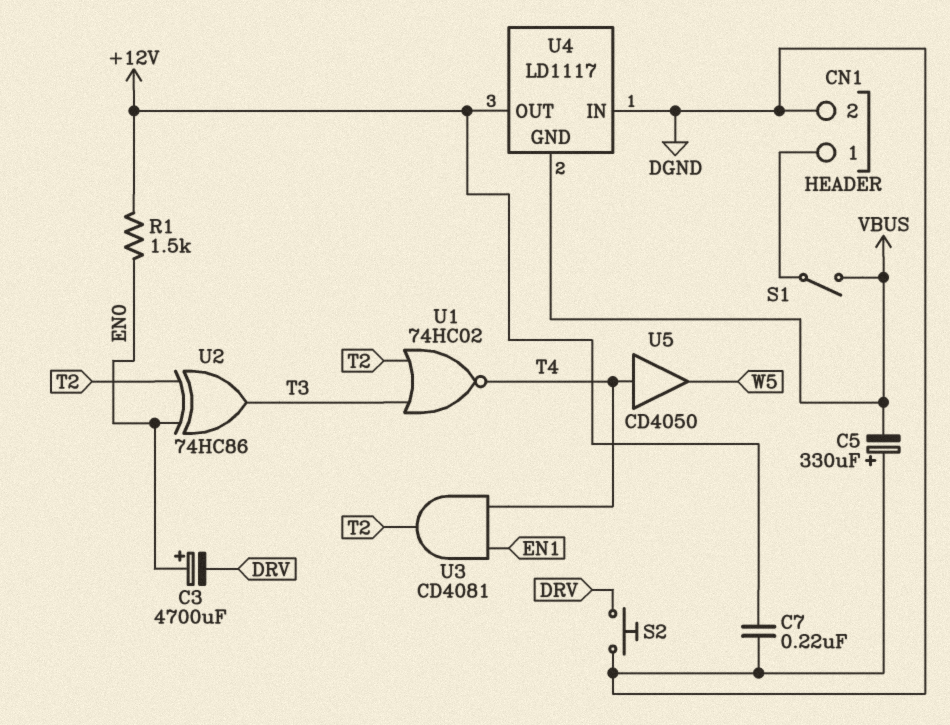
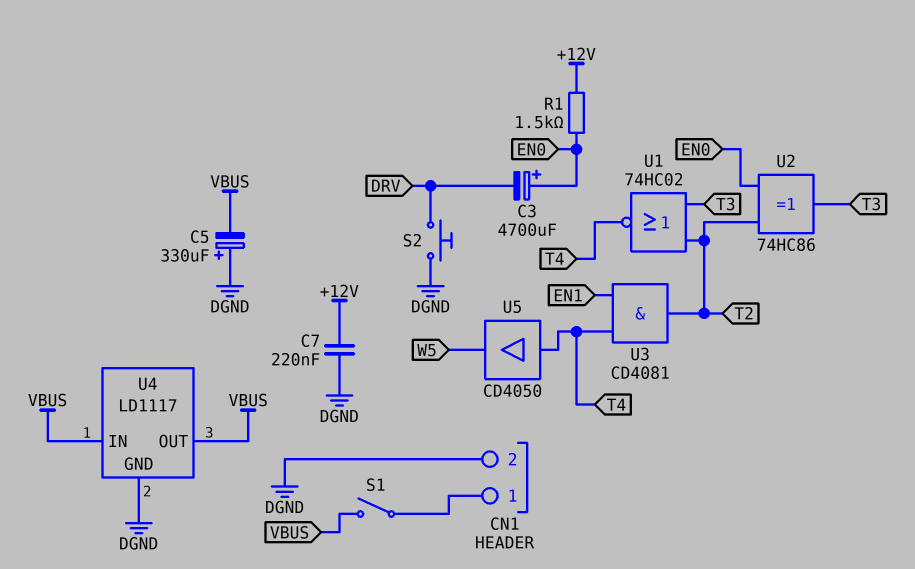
U4 pin GND: VBUS -> DGND
U4 pin IN: DGND -> VBUS
U4 pin OUT: +12V -> VBUS

